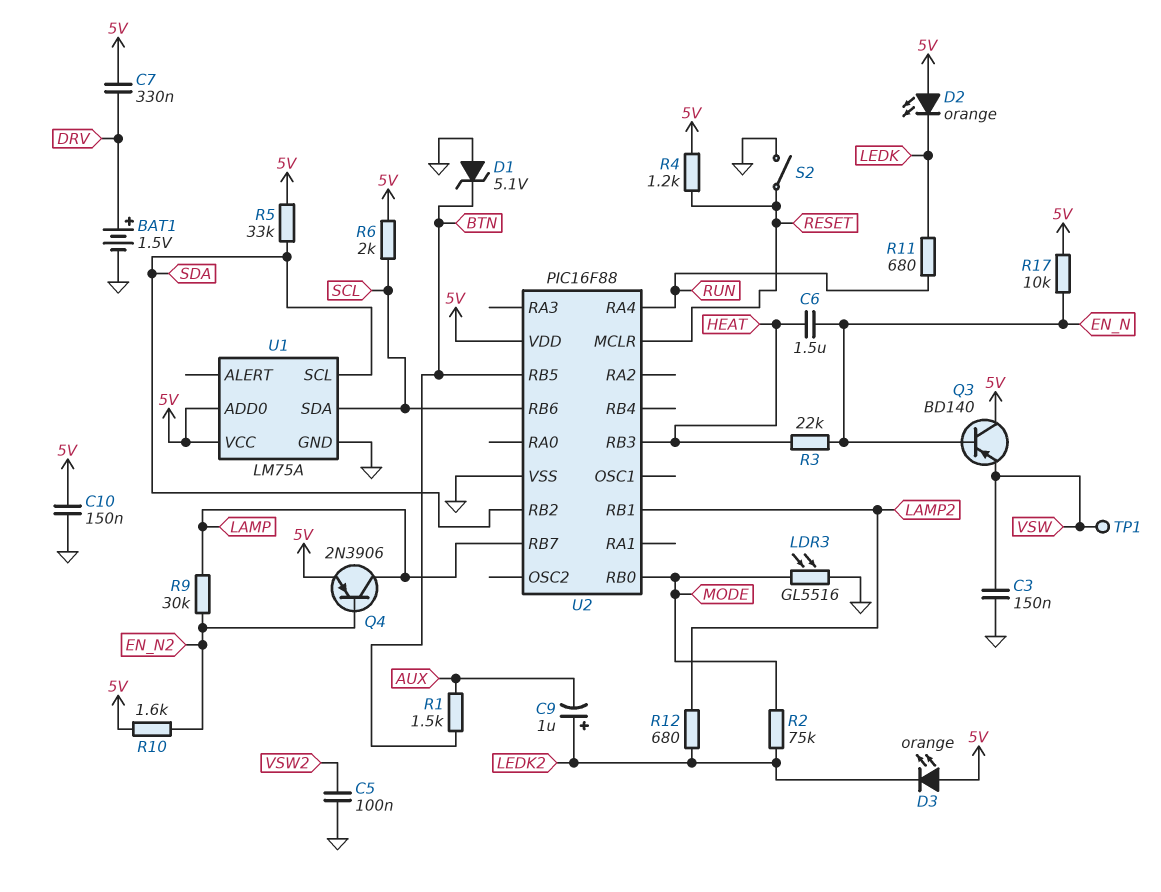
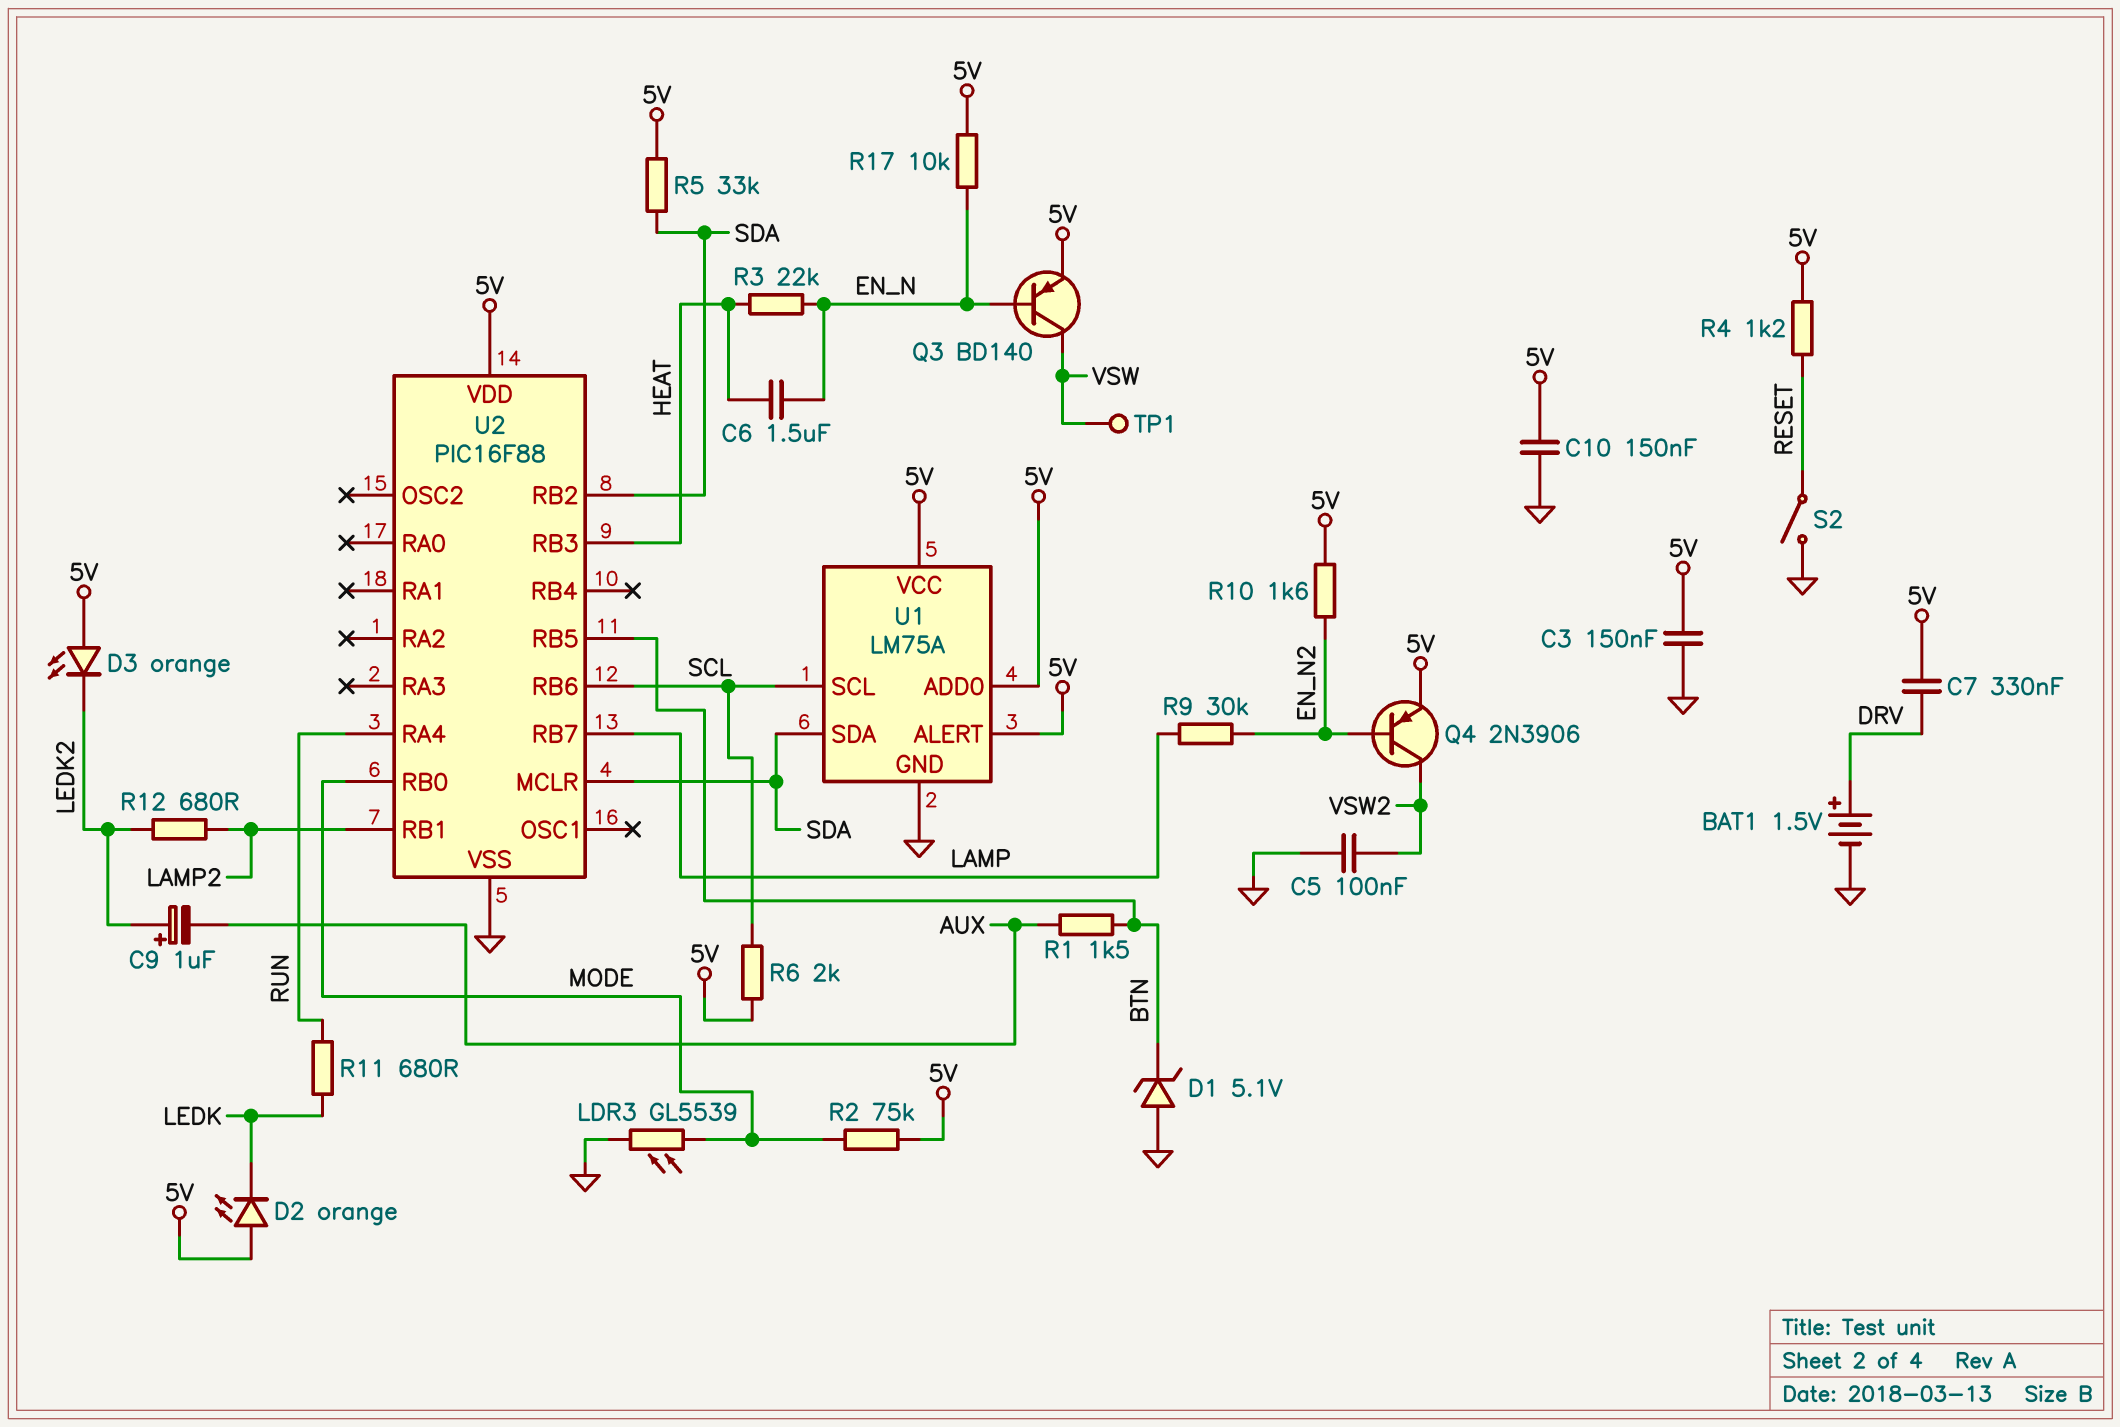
C3: 150nF (GND, VSW) -> 150nF (5V, GND)
LDR3: GL5516 (GND, MODE) -> GL5539 (GND, MODE)
Q3: PNP BD140 (B EN_N, C 5V, E VSW) -> PNP BD140 (B EN_N, C VSW, E 5V)
Q4: PNP 2N3906 (B EN_N2, C LAMP, E 5V) -> PNP 2N3906 (B EN_N2, C VSW2, E 5V)
R2: 75k (LEDK2, MODE) -> 75k (5V, MODE)
U1 pin ALERT: none -> 5V
U1 pin SCL: SDA -> SCL
U1 pin SDA: SCL -> SDA
U2 pin MCLR: RESET -> SDA

